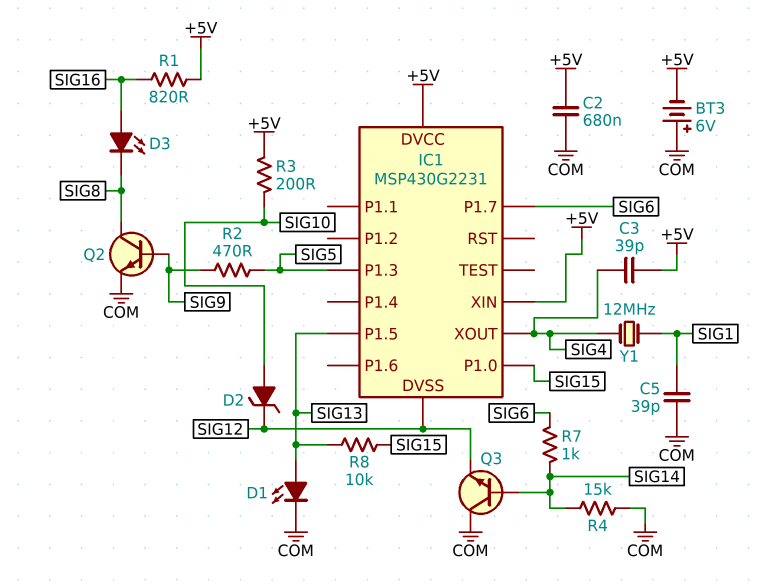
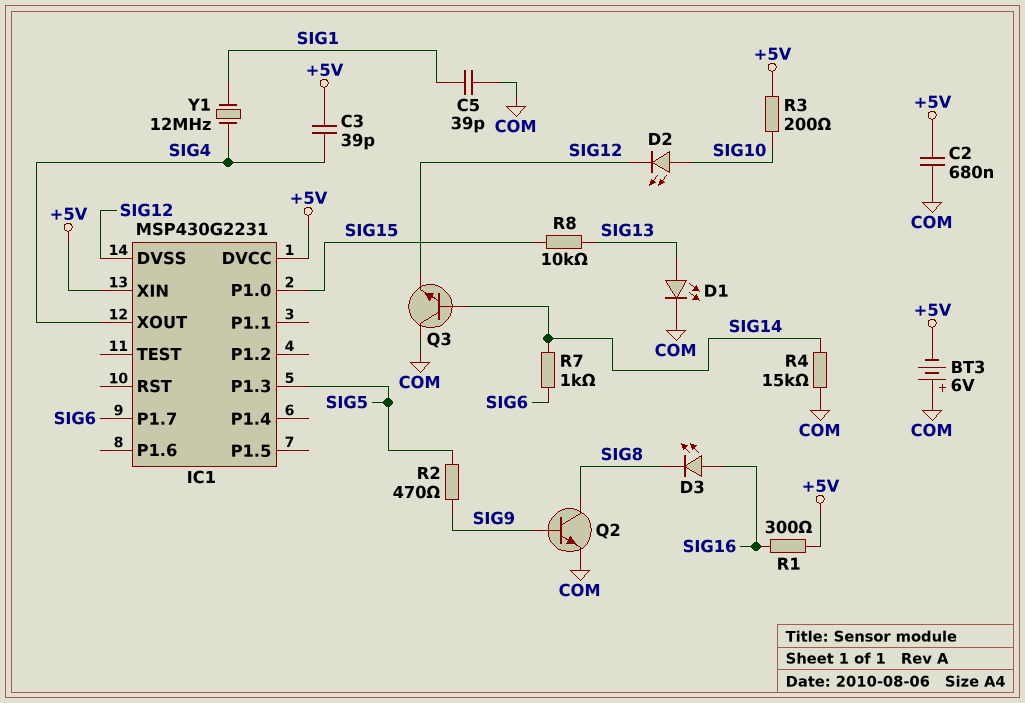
D2: zener (A SIG10, K SIG12) -> LED (A SIG10, K SIG12)
IC1 pin P1.5: SIG13 -> none
R1: 820 (+5V, SIG16) -> 300 (+5V, SIG16)

